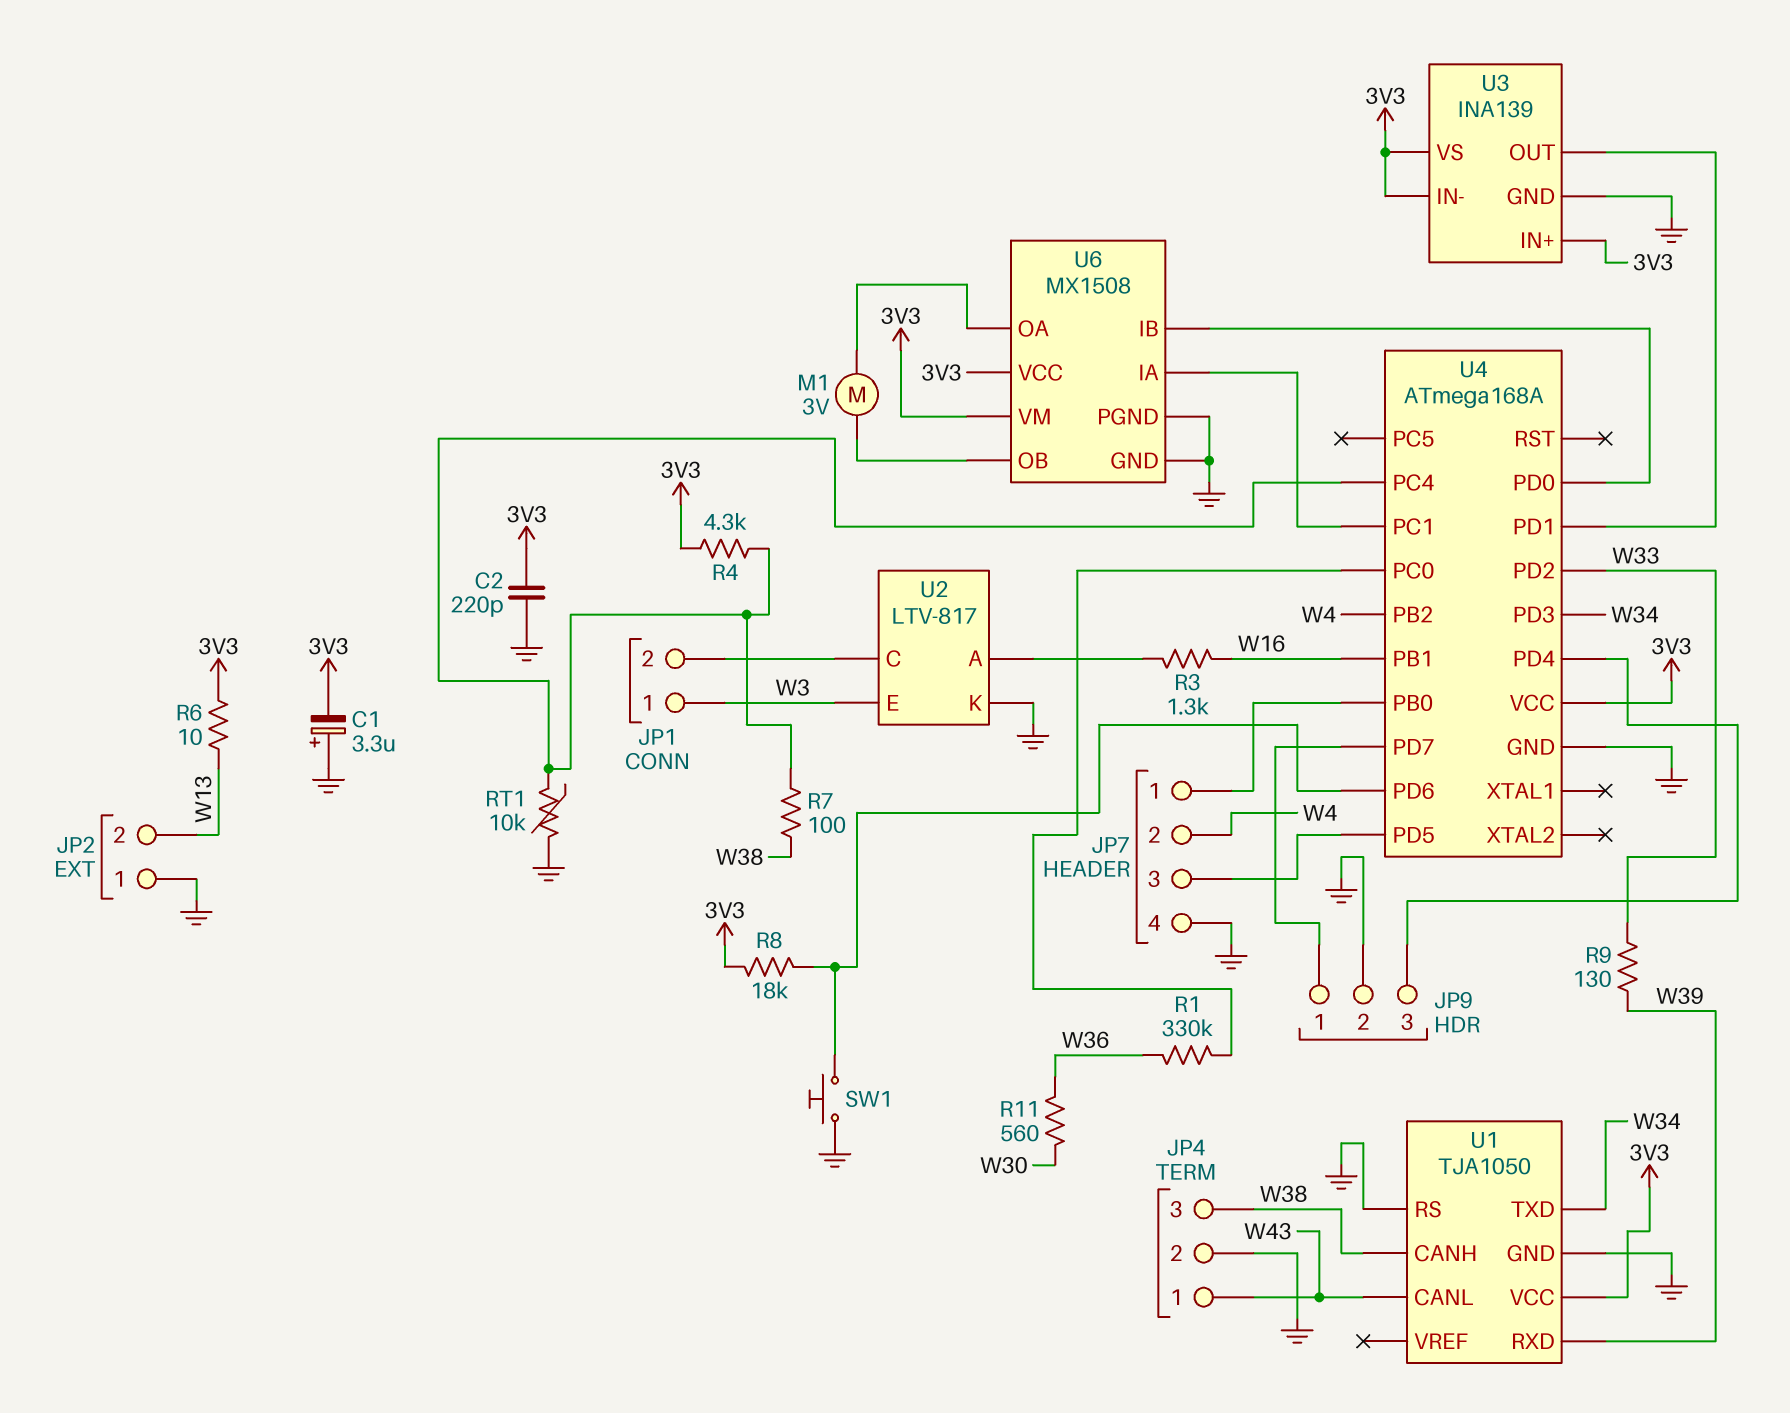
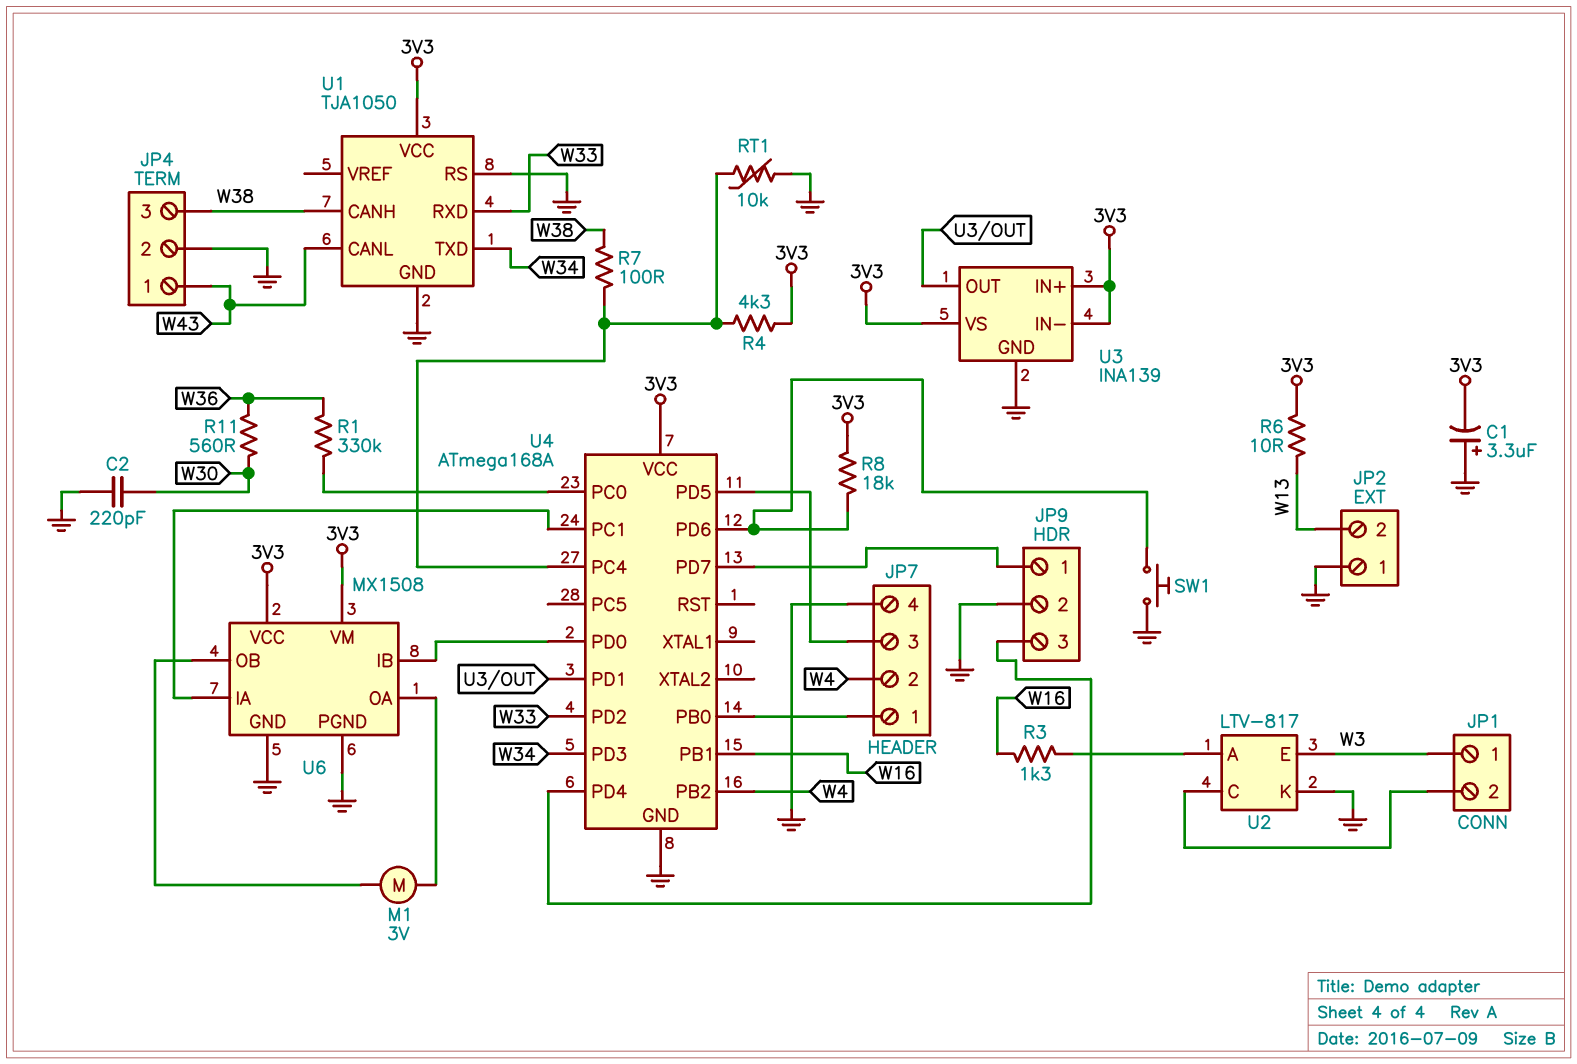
C2: 220pF (3V3, GND) -> 220pF (GND, W30)
R9: 130 (W33, W39) -> none
U1 pin RXD: W39 -> W33

